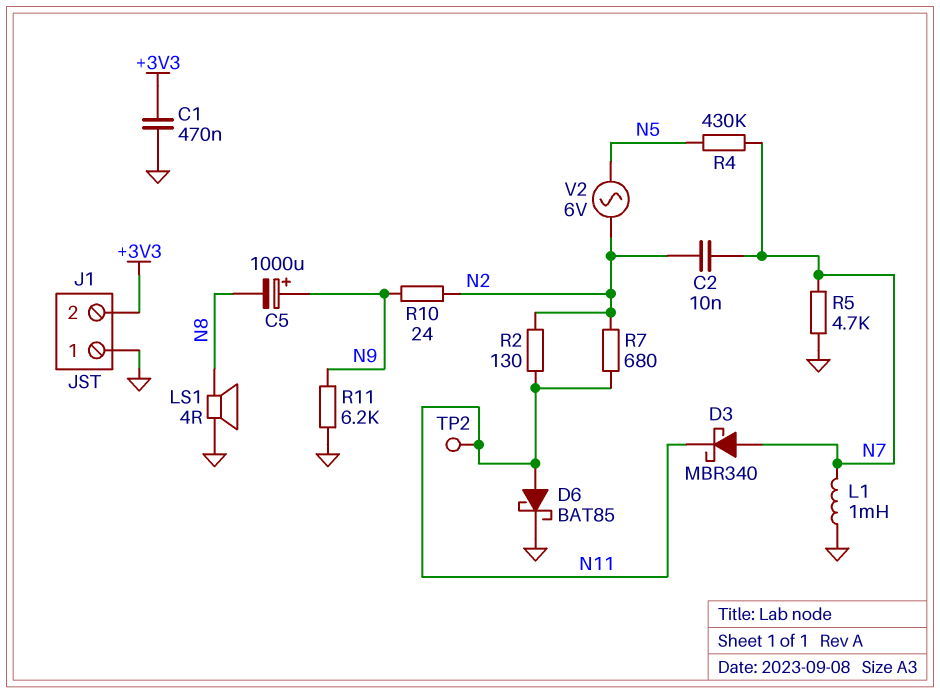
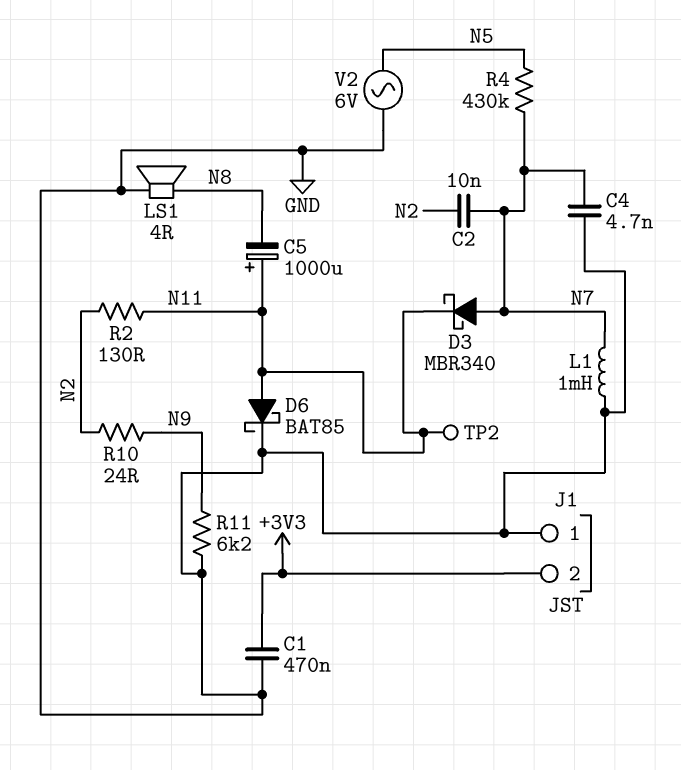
C4: none -> 4.7nF (GND, N7)
C5: 1000uF (plus N9, minus N8) -> 1000uF (plus N11, minus N8)
R5: 4.7k (GND, N7) -> none
R7: 680 (N2, N11) -> none
V2: AC 6V (N2, N5) -> AC 6V (GND, N5)

